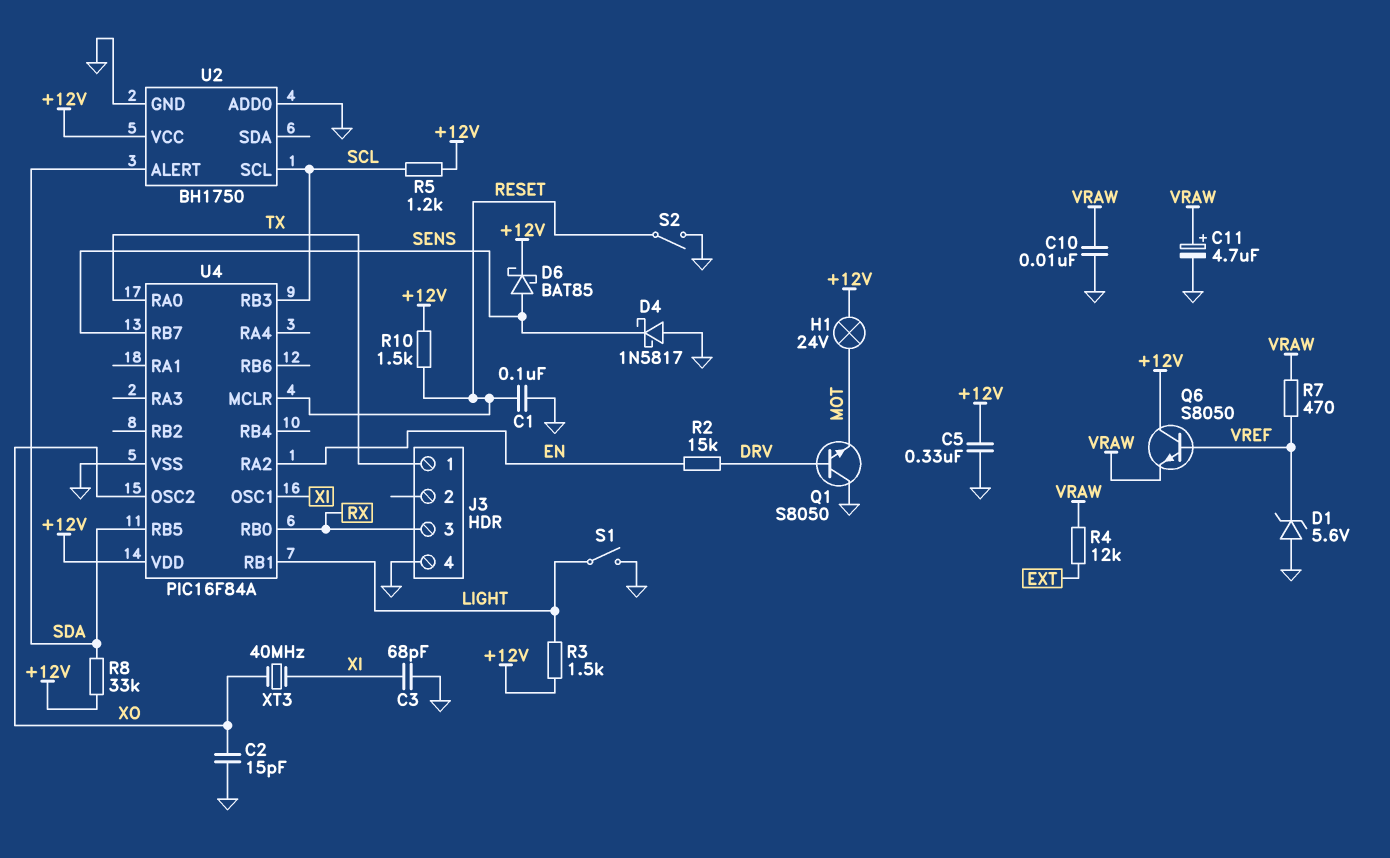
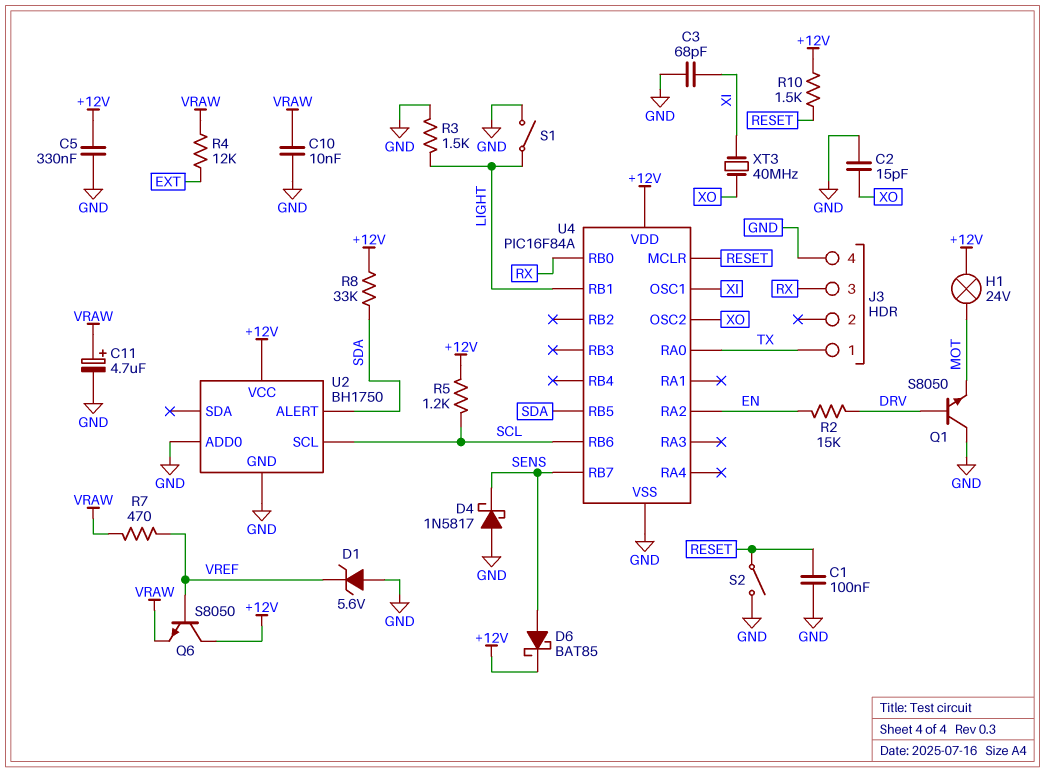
R3: 1.5k (+12V, LIGHT) -> 1.5k (GND, LIGHT)
U4 pin RB3: SCL -> none
U4 pin RB6: none -> SCL

